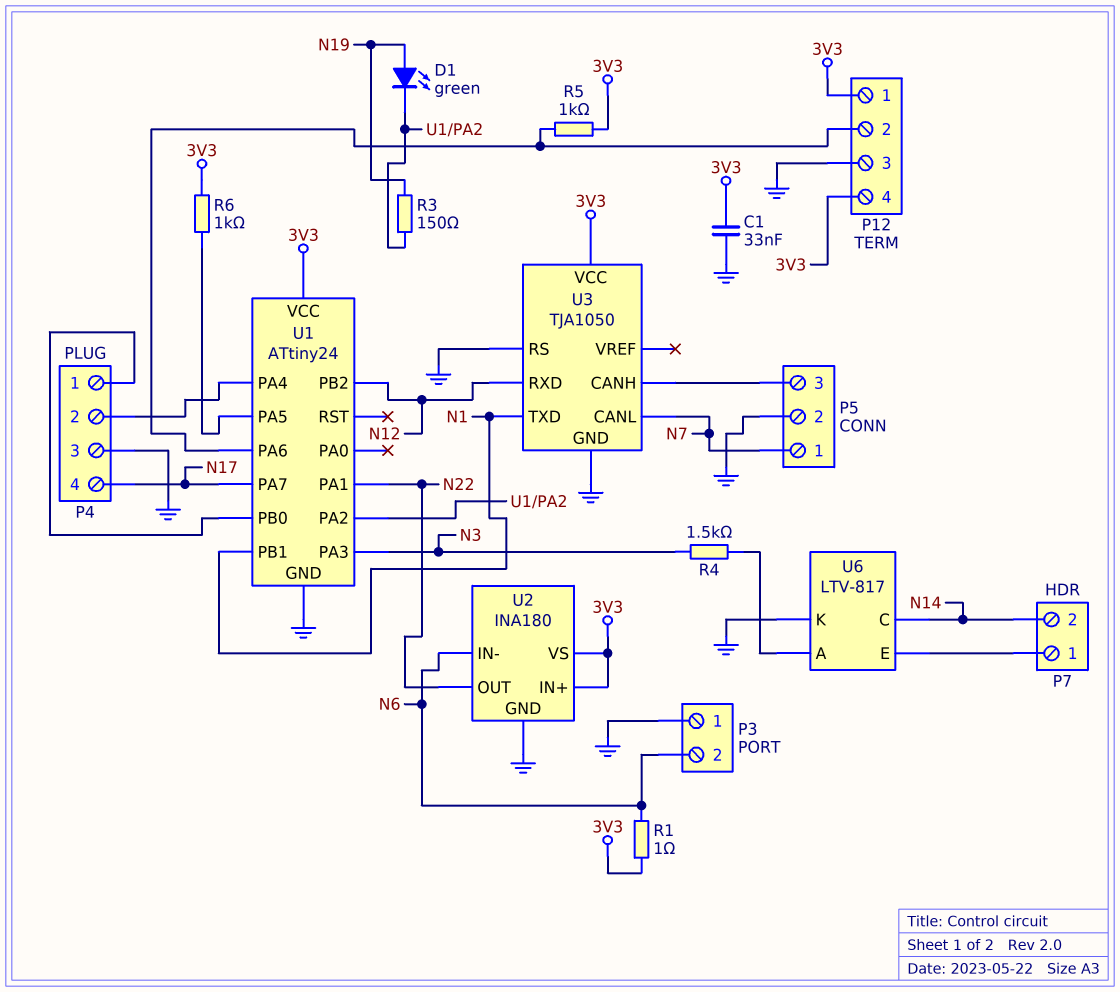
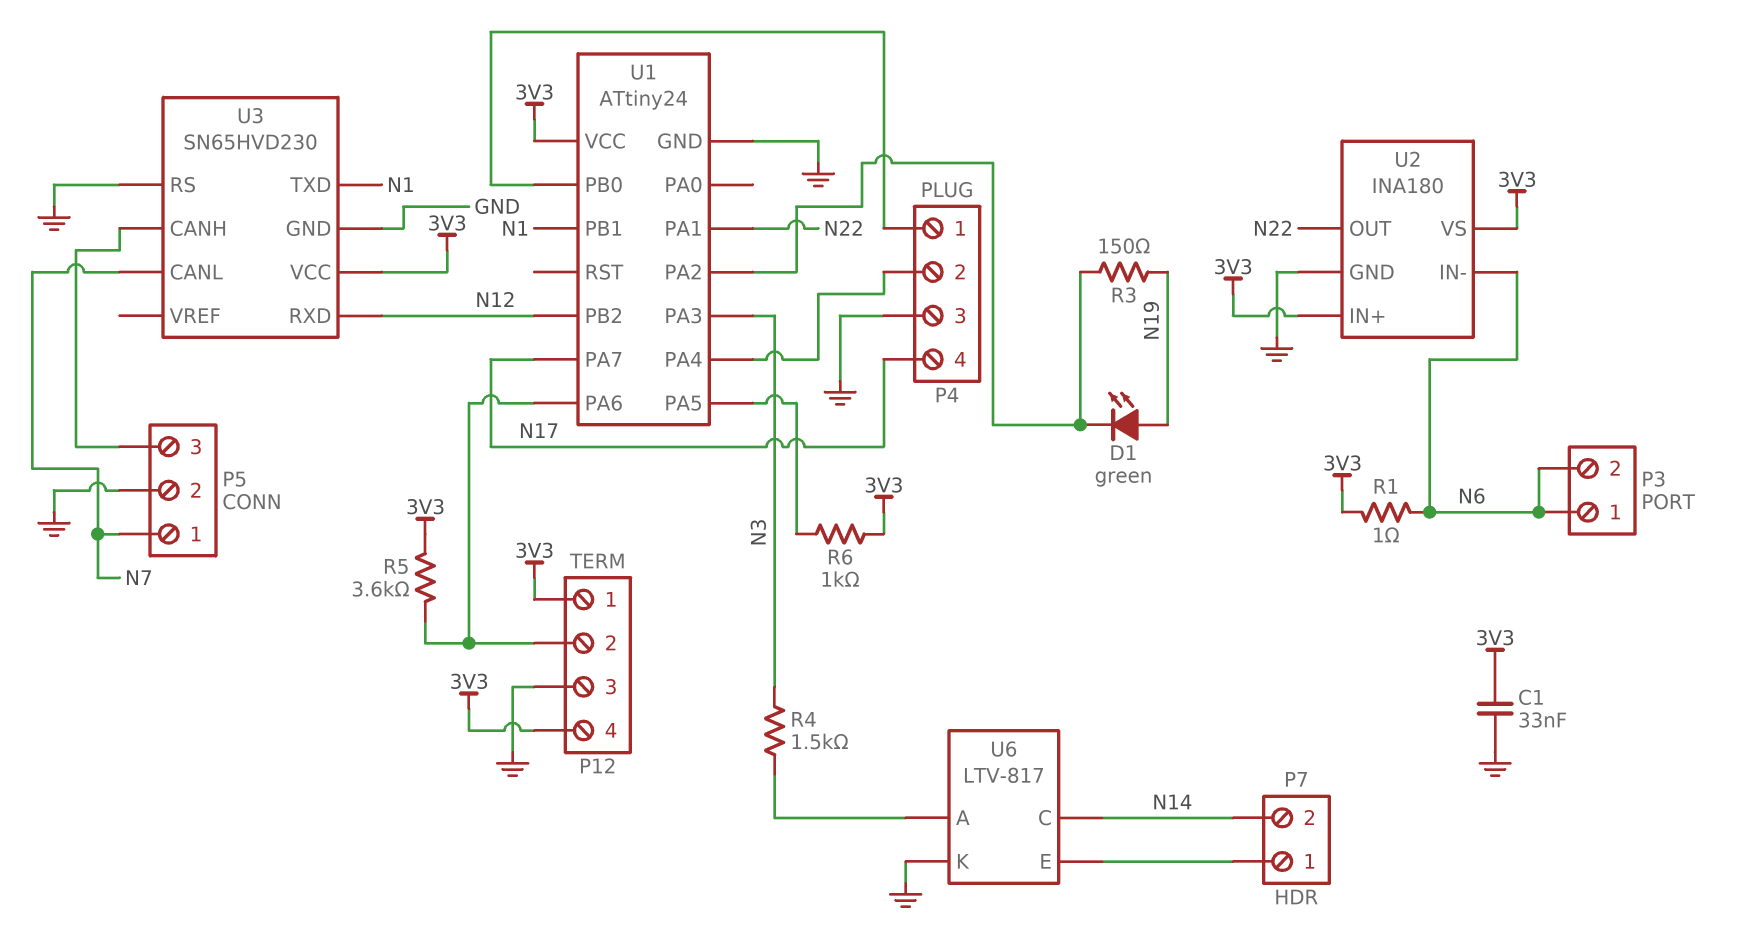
P3 pin 1: GND -> N6
R5: 1k (3V3, P12/2) -> 3.6k (3V3, P12/2)
U3: TJA1050 -> SN65HVD230

